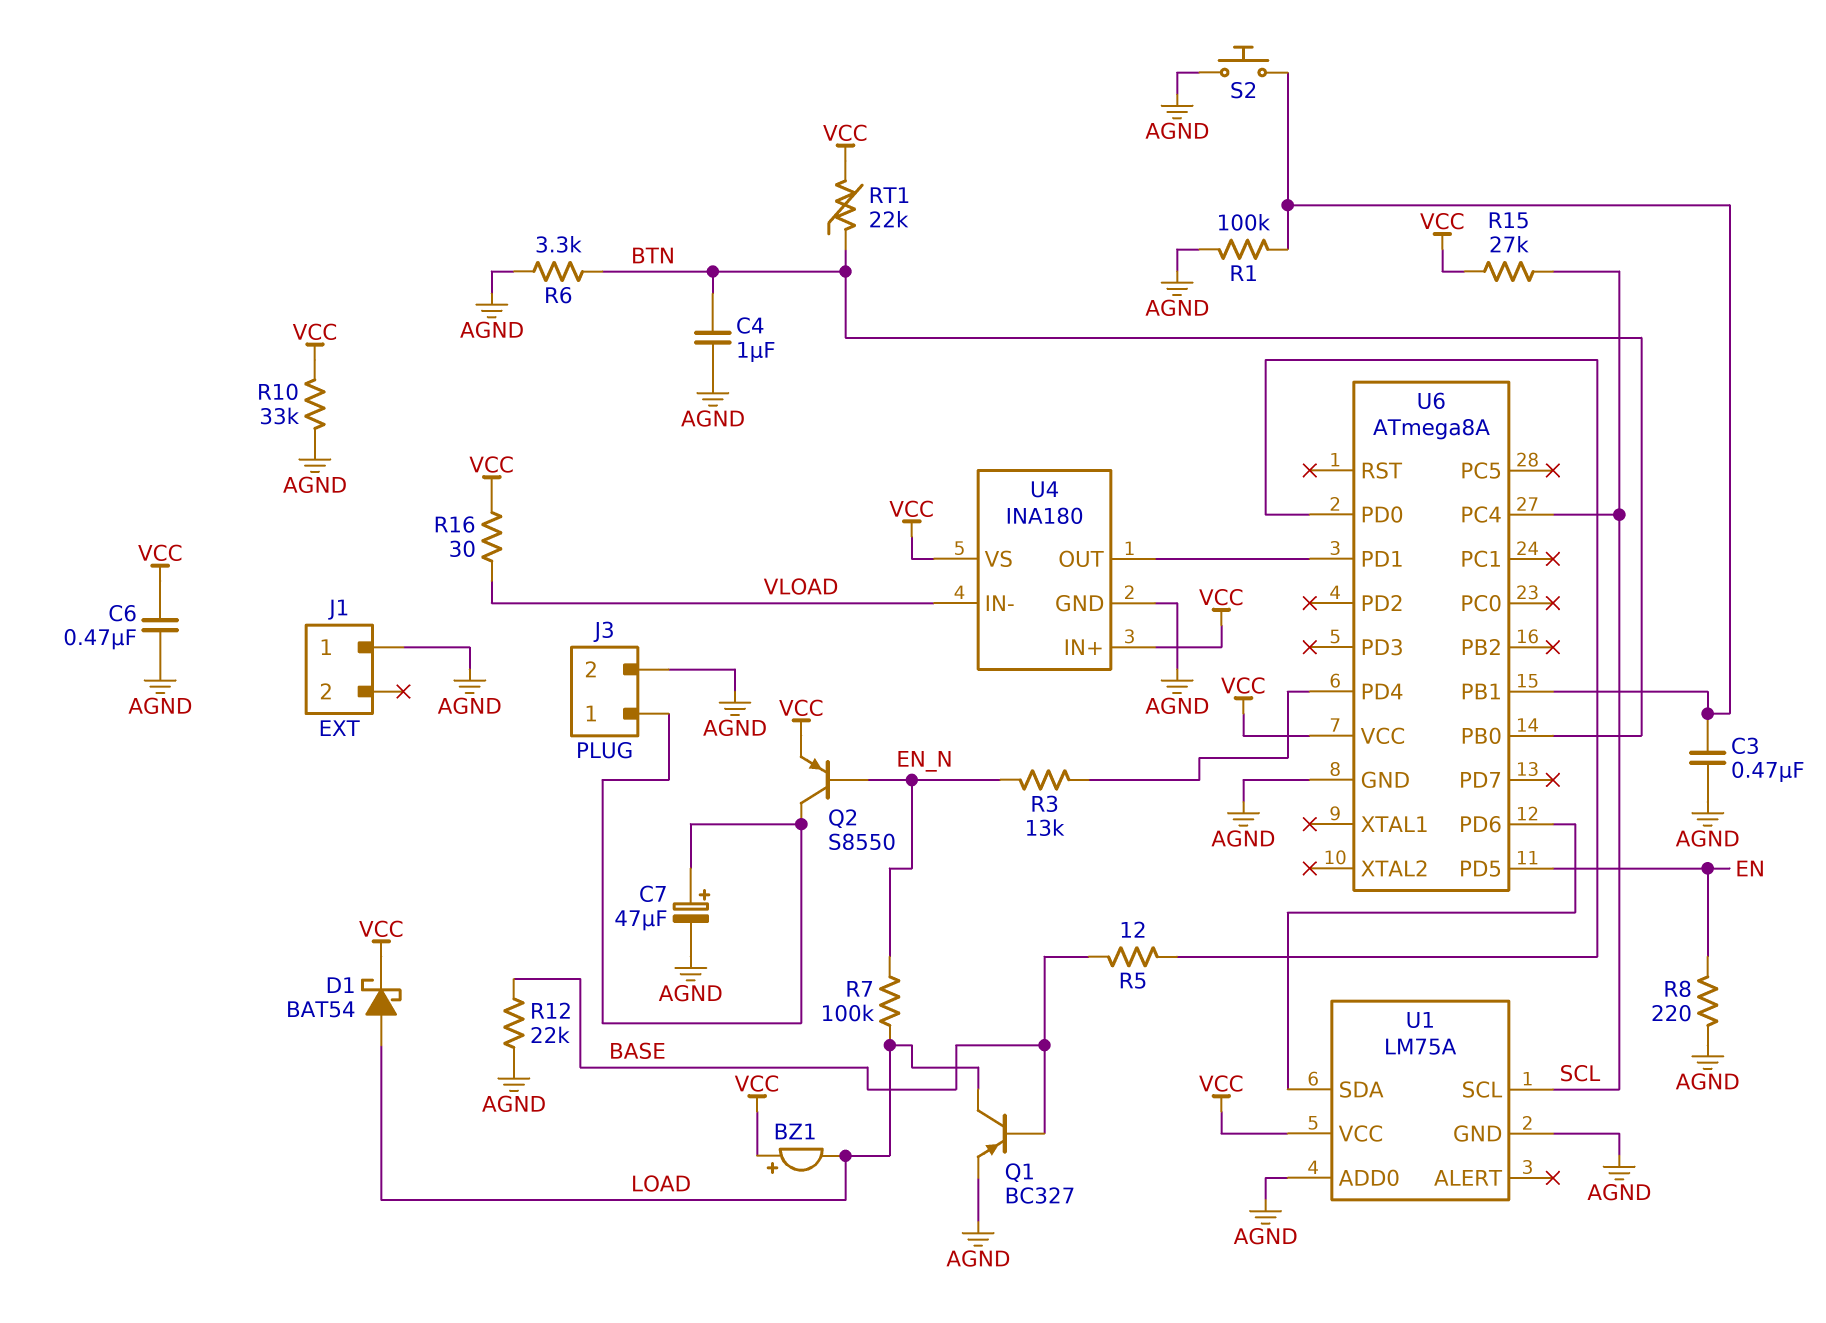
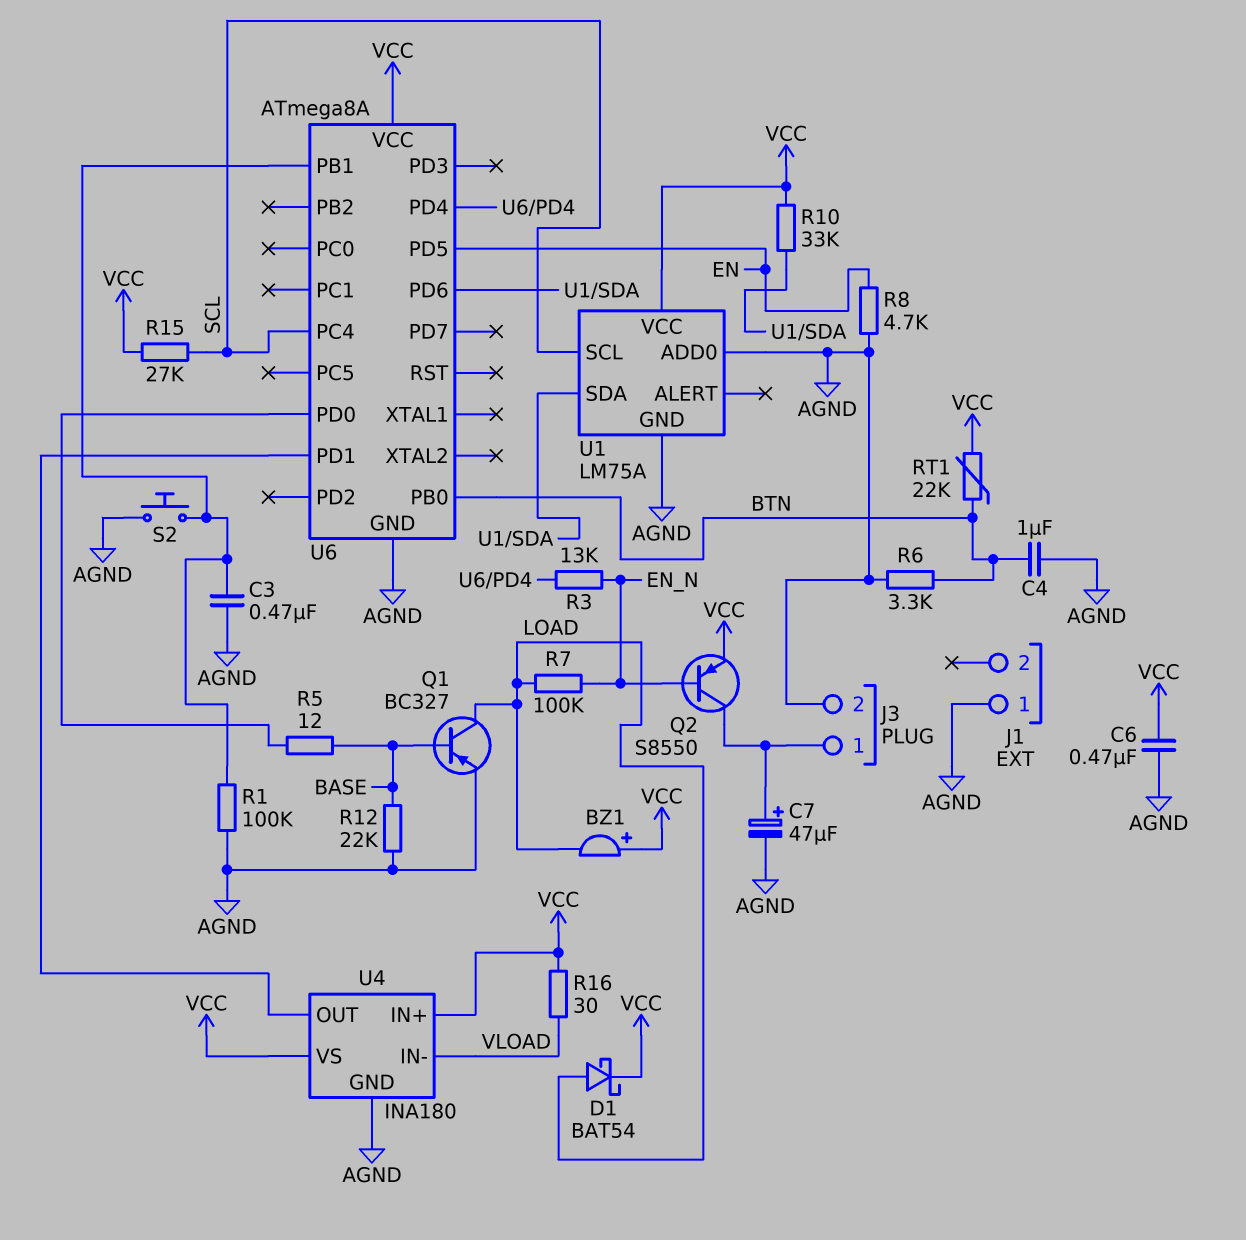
R8: 220 (AGND, EN) -> 4.7k (AGND, EN)
R10: 33k (AGND, VCC) -> 33k (U1/SDA, VCC)

